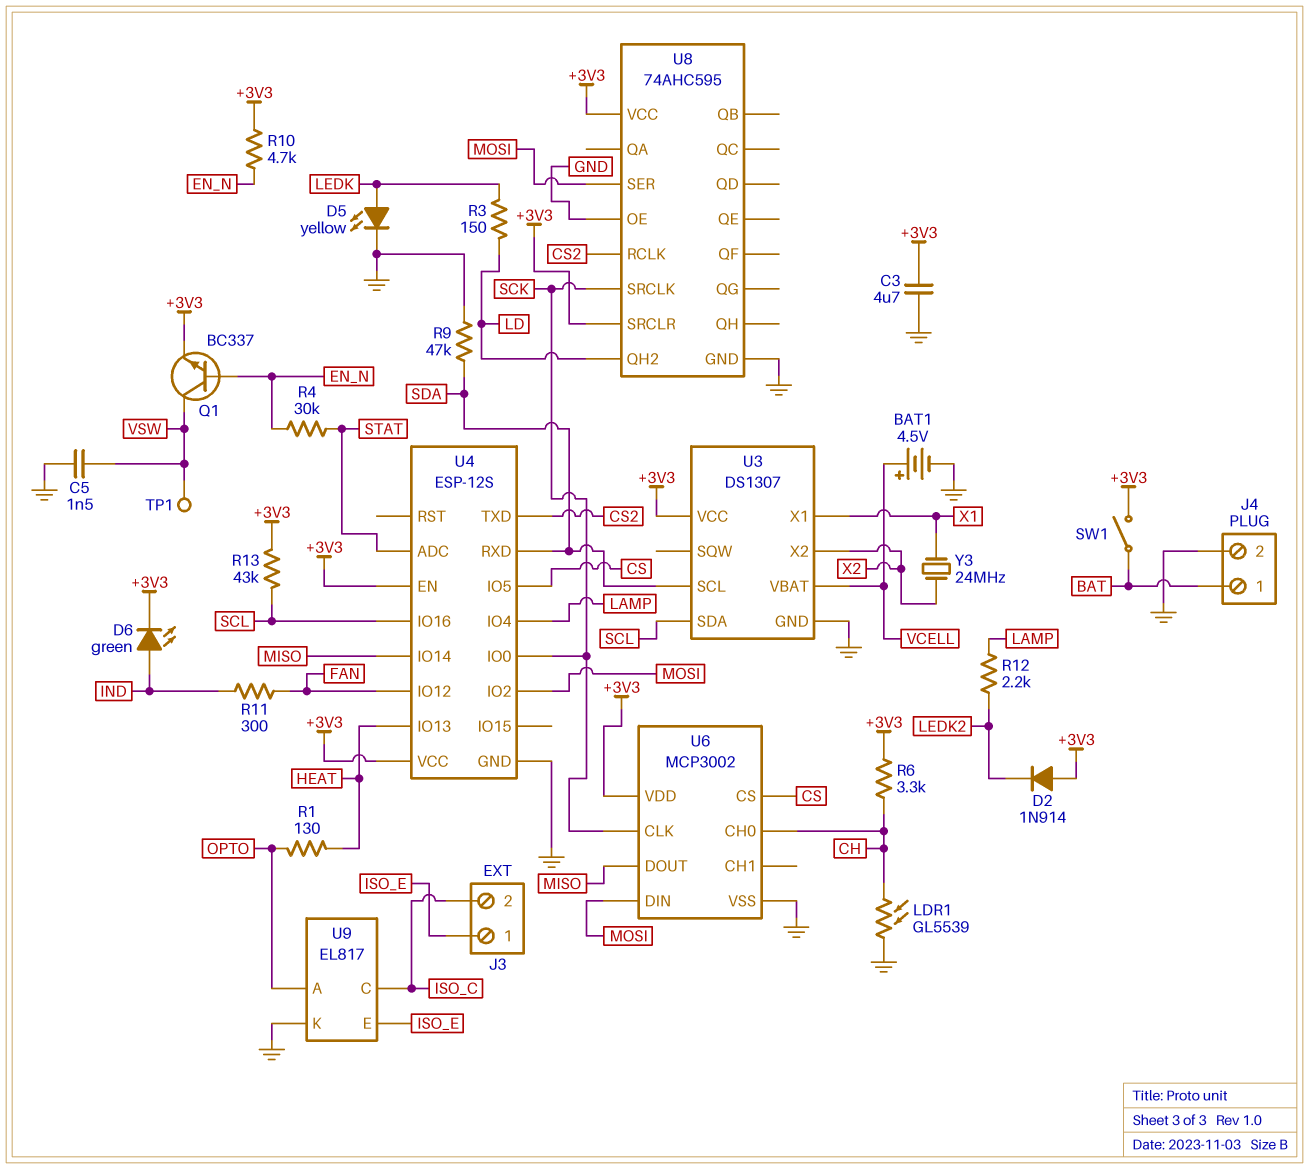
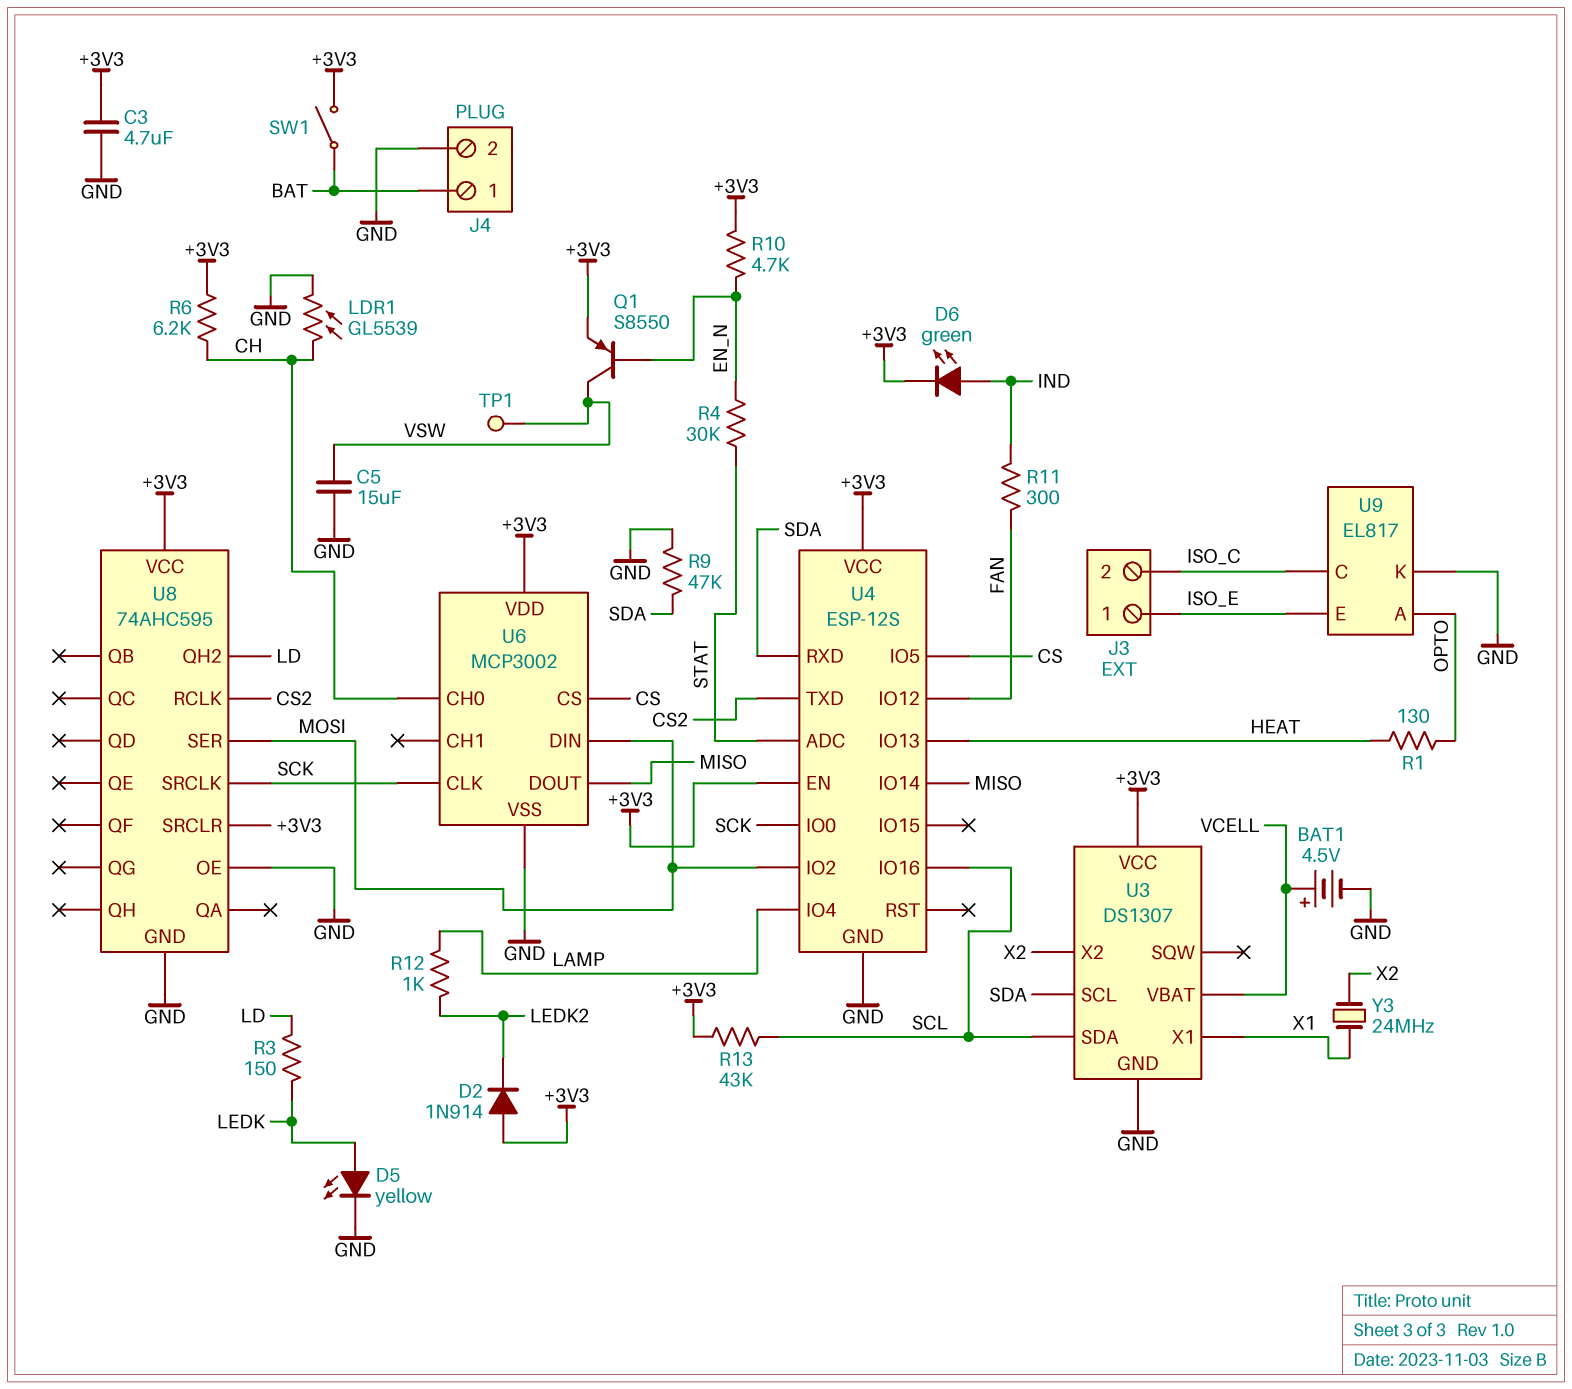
C5: 1.5nF (GND, VSW) -> 15uF (GND, VSW)
Q1: NPN BC337 (B EN_N, C VSW, E +3V3) -> PNP S8550 (B EN_N, C VSW, E +3V3)
R6: 3.3k (+3V3, CH) -> 6.2k (+3V3, CH)
R12: 2.2k (LAMP, LEDK2) -> 1k (LAMP, LEDK2)

